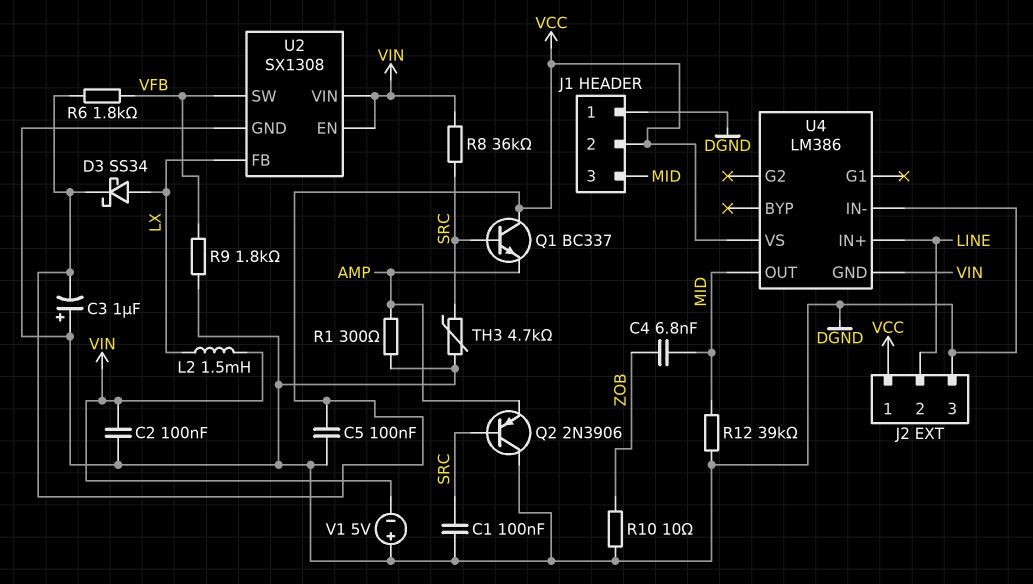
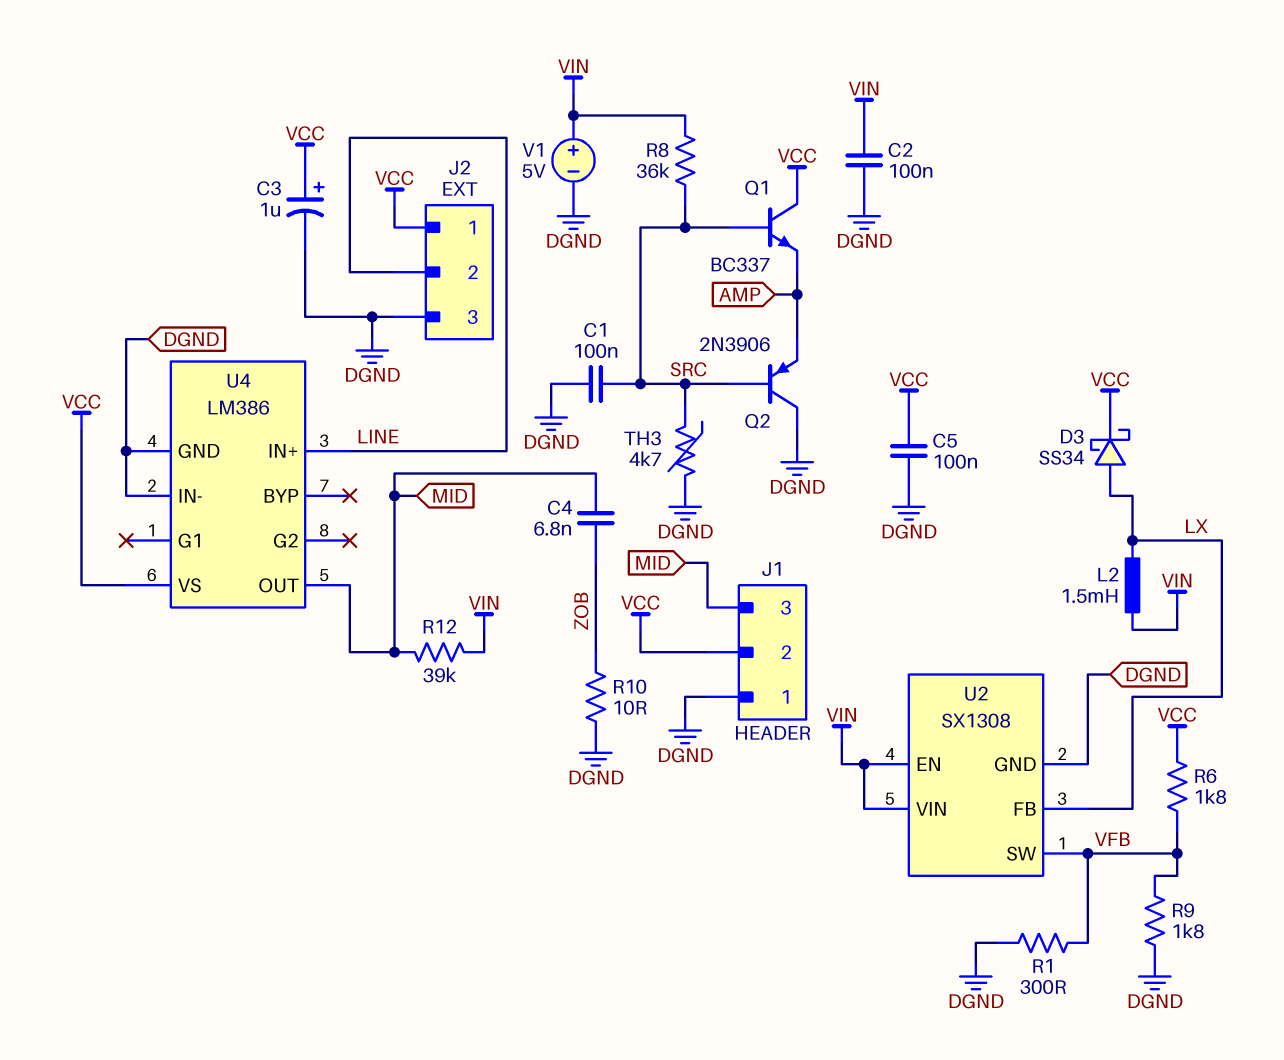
C3: 1uF (plus DGND, minus VCC) -> 1uF (plus VCC, minus DGND)
R1: 300 (AMP, DGND) -> 300 (DGND, VFB)
R12: 39k (DGND, MID) -> 39k (MID, VIN)
U4 pin GND: VIN -> DGND
V1: 5V (plus DGND, minus VIN) -> 5V (plus VIN, minus DGND)

